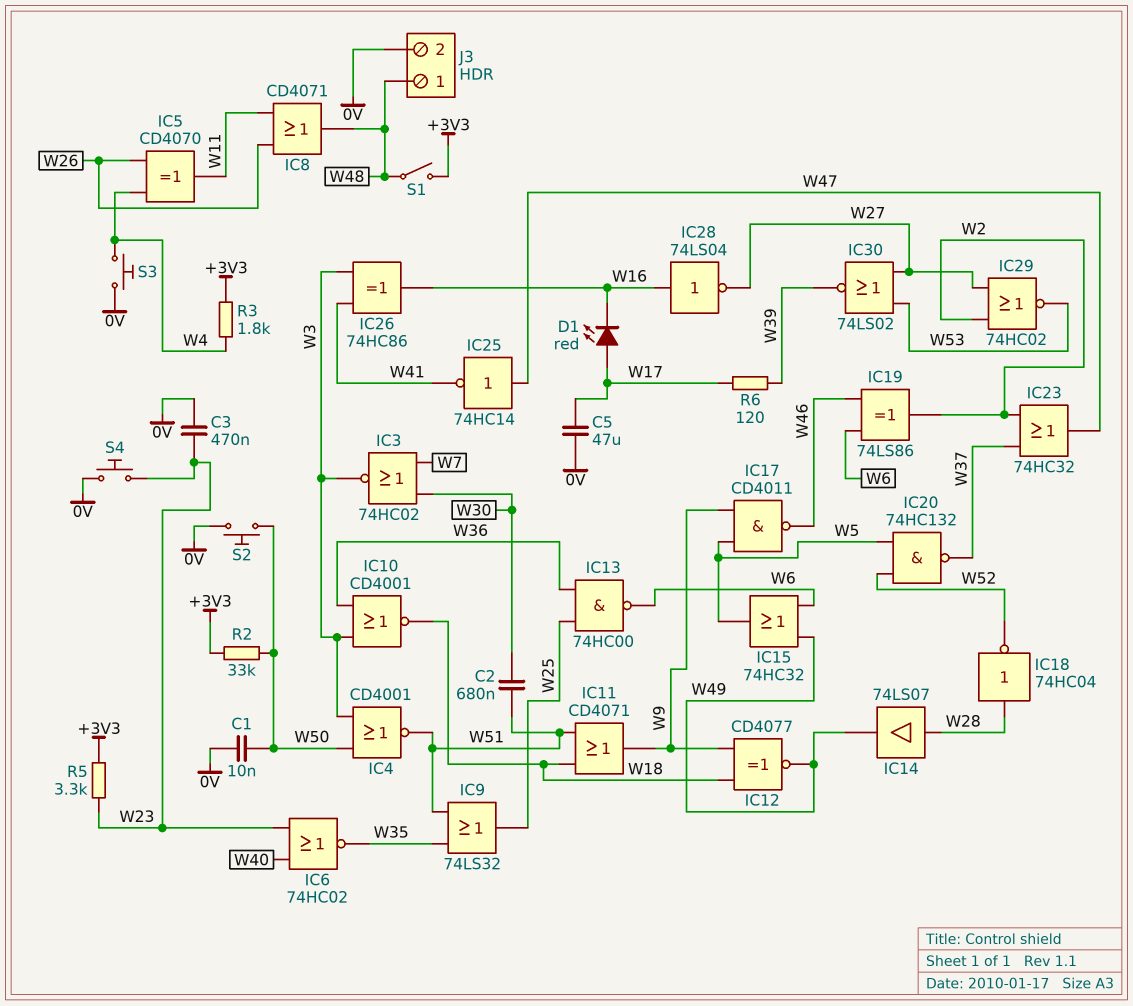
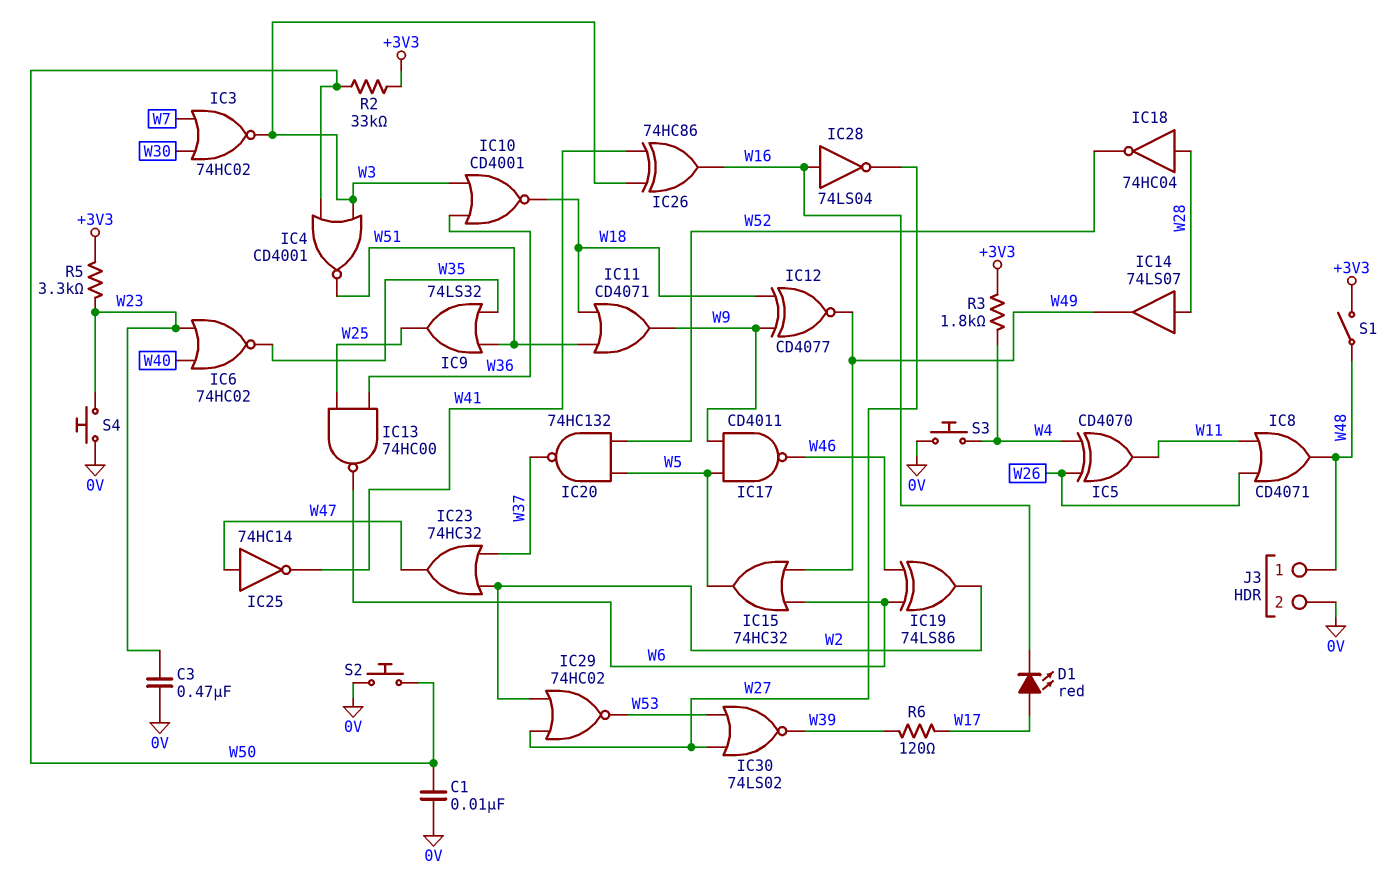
C2: 680nF (W30, W51) -> none
C5: 47uF (0V, W17) -> none

